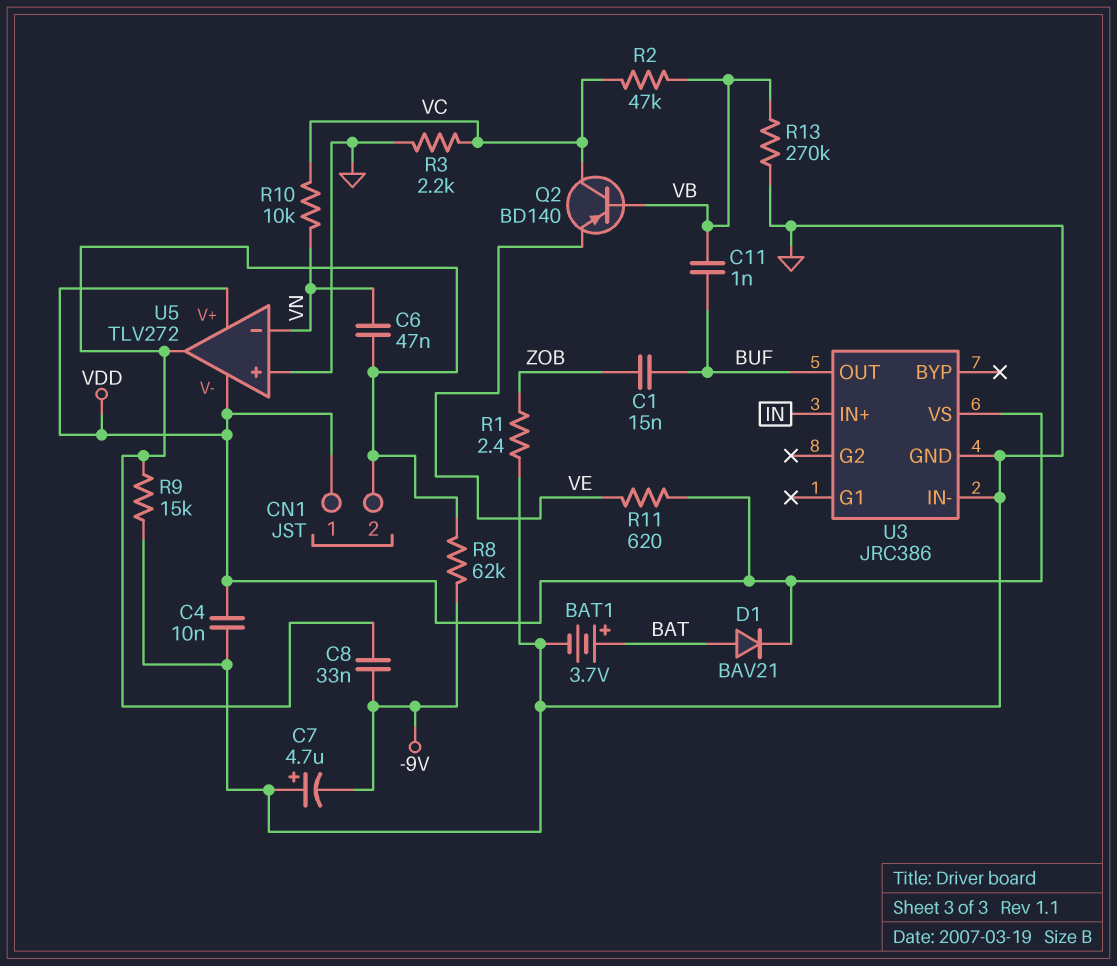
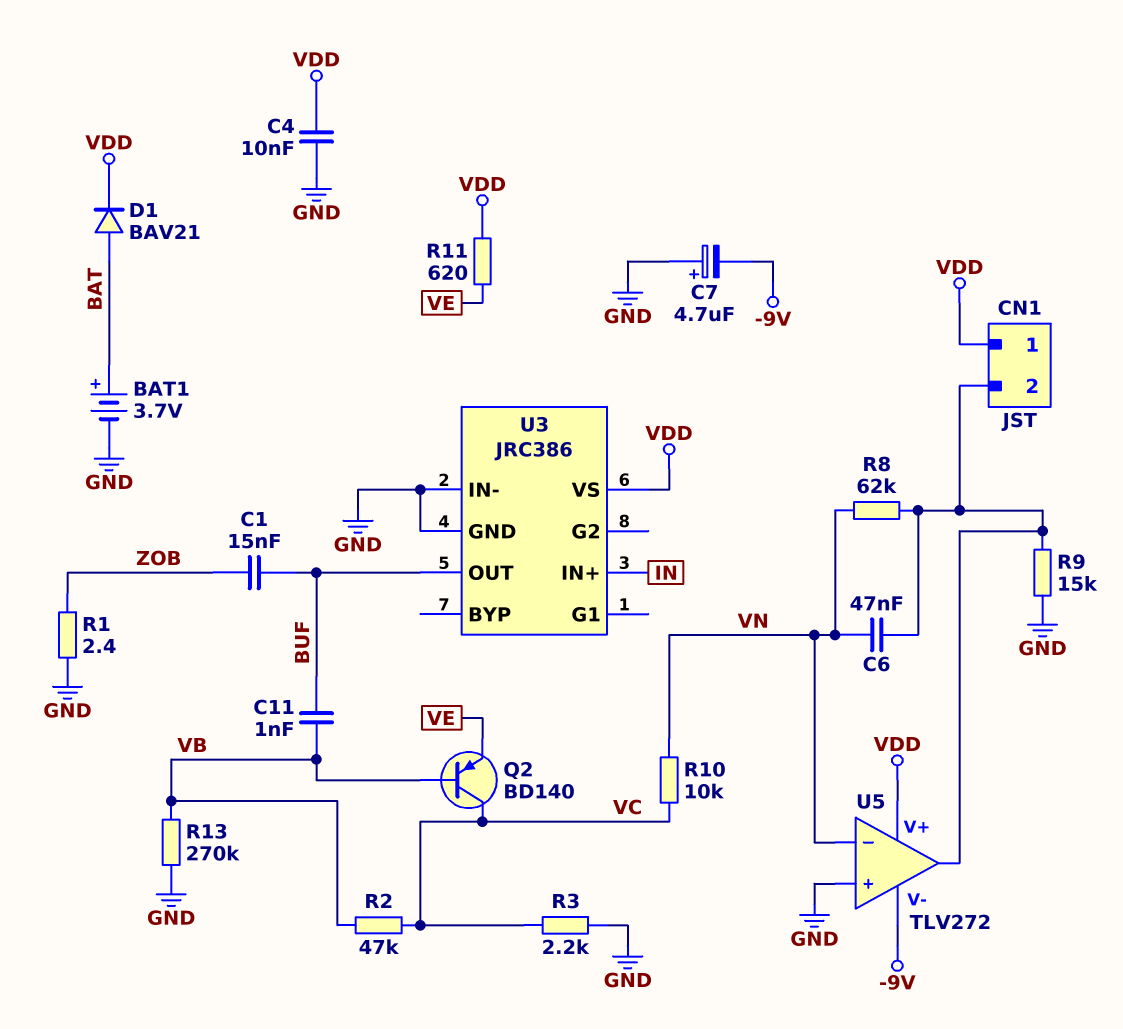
C8: 33nF (-9V, CN1/2) -> none
R8: 62k (-9V, CN1/2) -> 62k (CN1/2, VN)
U5 pin V-: VDD -> -9V

